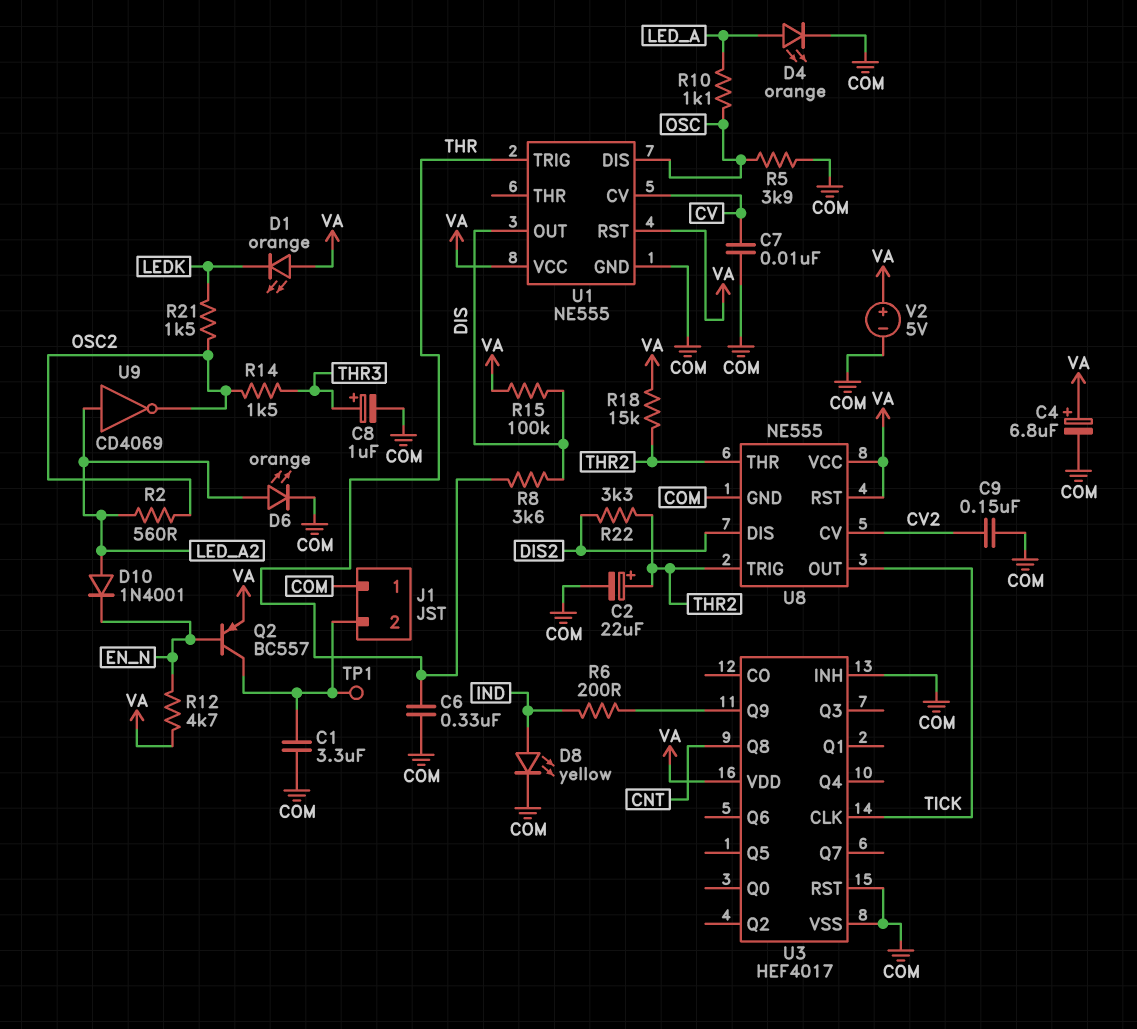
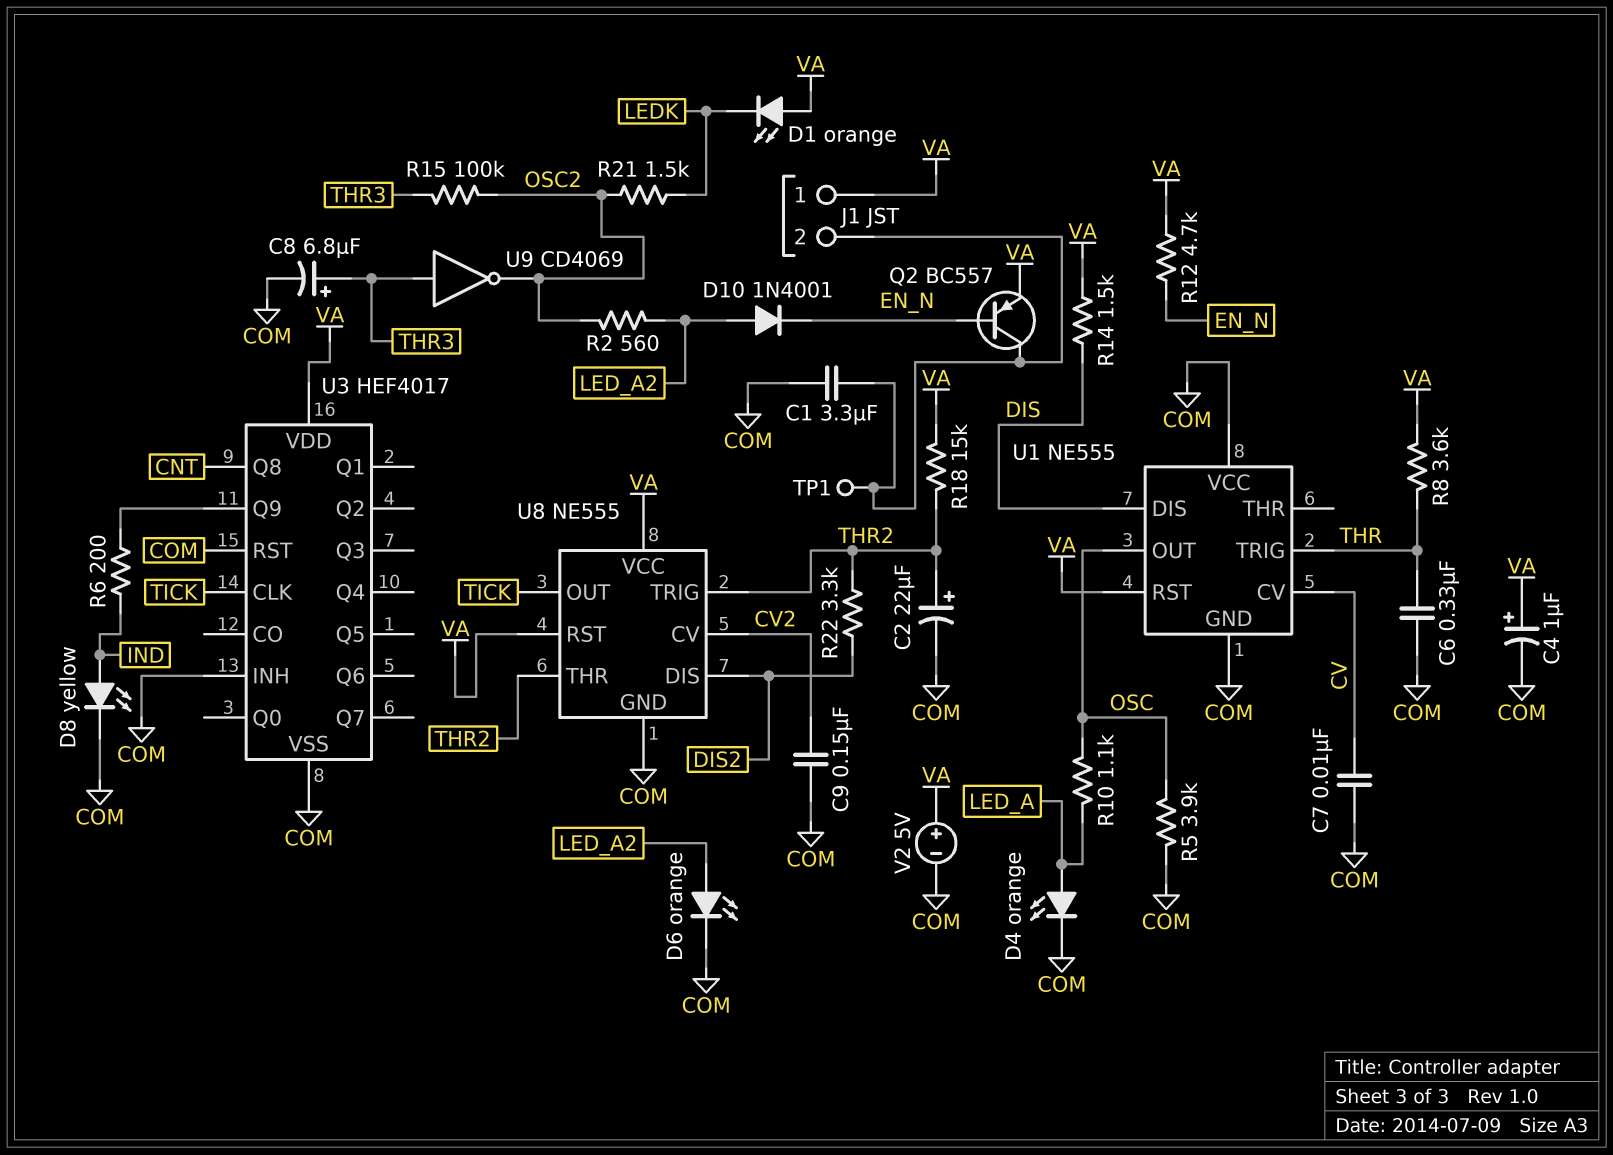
C4: 6.8uF (plus VA, minus COM) -> 1uF (plus VA, minus COM)
C8: 1uF (plus THR3, minus COM) -> 6.8uF (plus THR3, minus COM)
J1 pin 1: COM -> VA
R8: 3.6k (DIS, THR) -> 3.6k (THR, VA)
R14: 1.5k (OSC2, THR3) -> 1.5k (DIS, VA)
R15: 100k (DIS, VA) -> 100k (OSC2, THR3)
U1 pin DIS: OSC -> DIS
U1 pin OUT: DIS -> OSC
U1 pin VCC: VA -> COM
U9: NOT CD4069 (in LED_A2, out OSC2) -> NOT CD4069 (in THR3, out OSC2)

